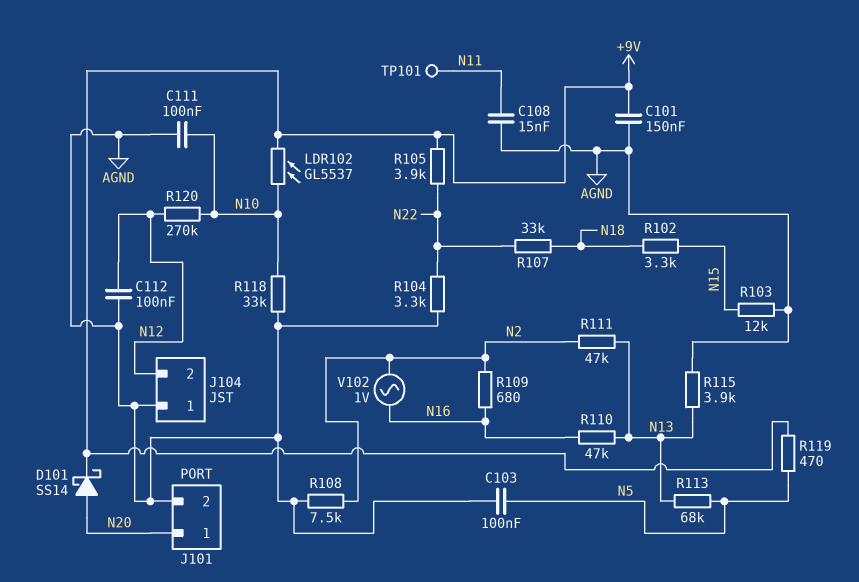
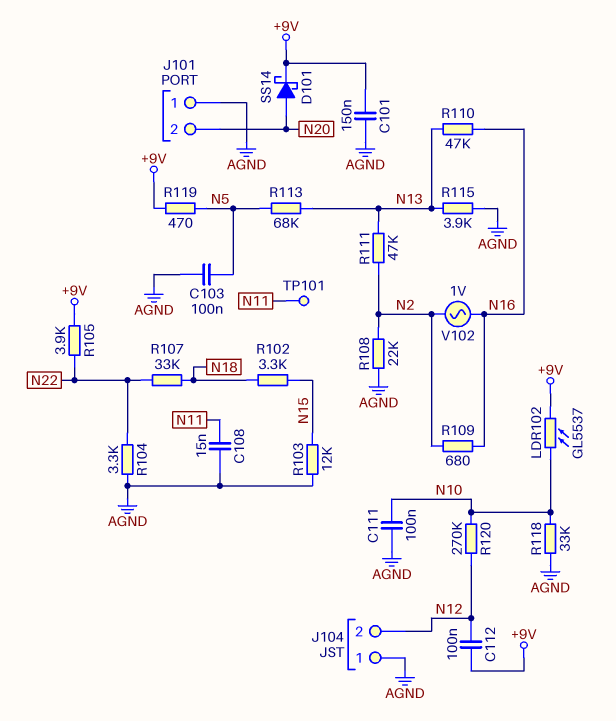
C112: 100nF (AGND, N12) -> 100nF (+9V, N12)
J101 pin 1: N20 -> AGND
J101 pin 2: AGND -> N20
R108: 7.5k (AGND, N2) -> 22k (AGND, N2)

